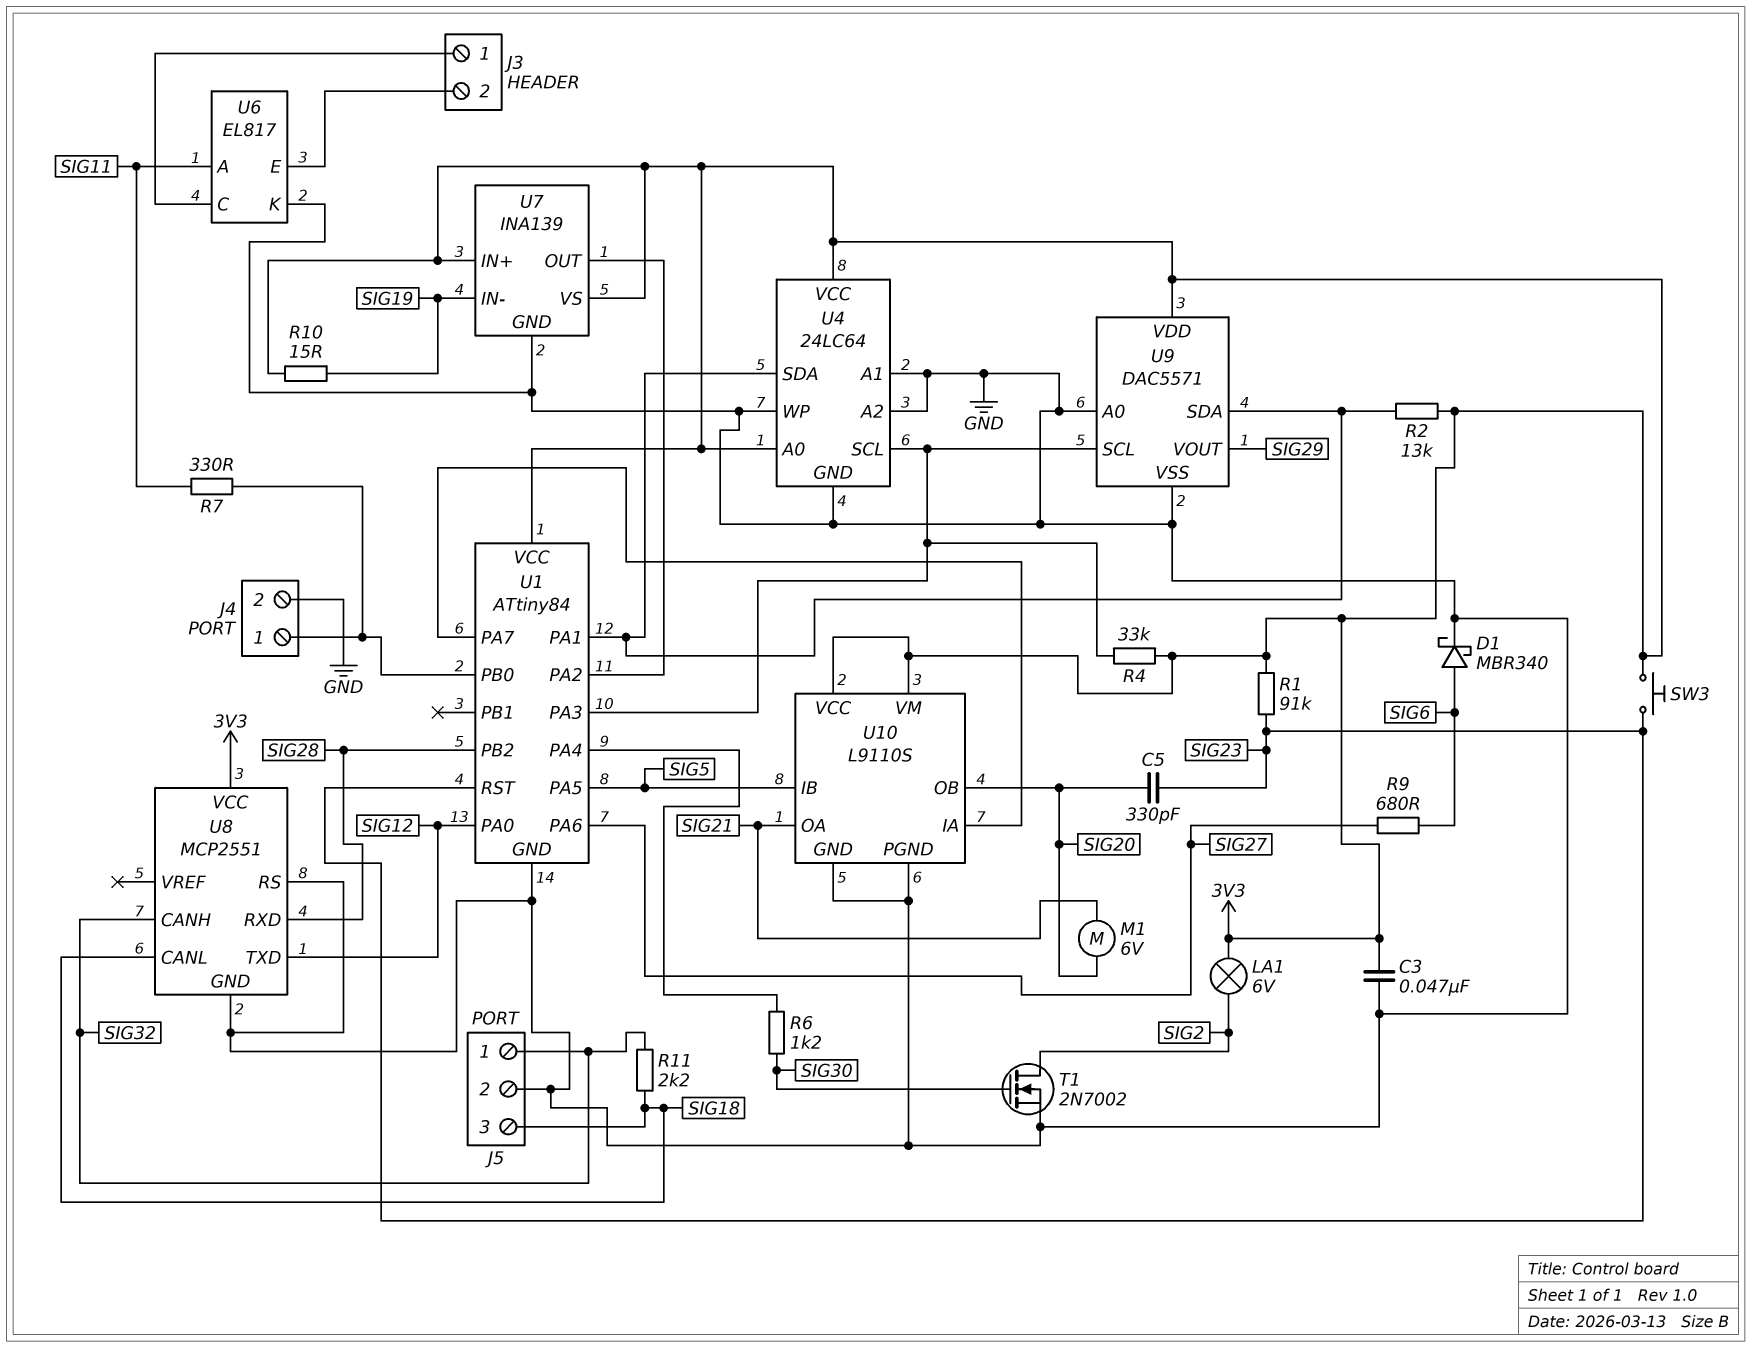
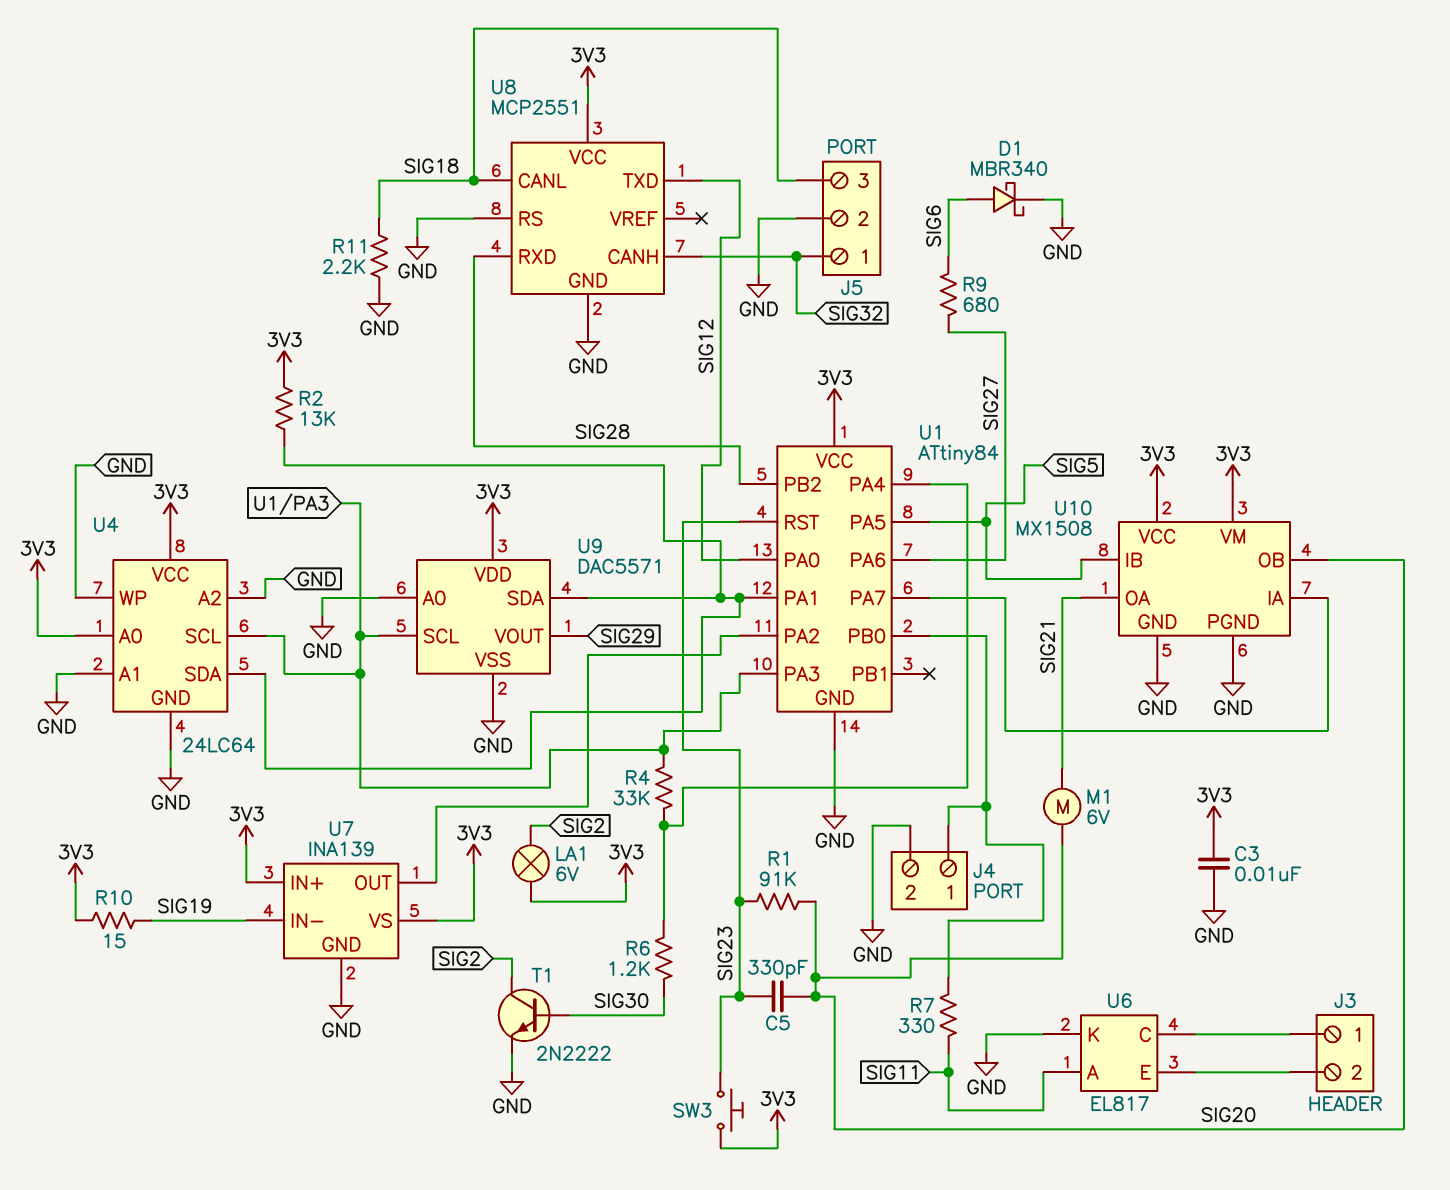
C3: 47nF (3V3, GND) -> 10nF (3V3, GND)
R1: 91k (3V3, SIG23) -> 91k (SIG20, SIG23)
R4: 33k (3V3, U1/PA3) -> 33k (U1/PA3, U1/PA4)
R11: 2.2k (SIG18, SIG32) -> 2.2k (GND, SIG18)
T1: NMOS 2N7002 (G SIG30, D SIG2, S GND) -> NPN 2N2222 (B SIG30, C SIG2, E GND)
U10: L9110S -> MX1508

